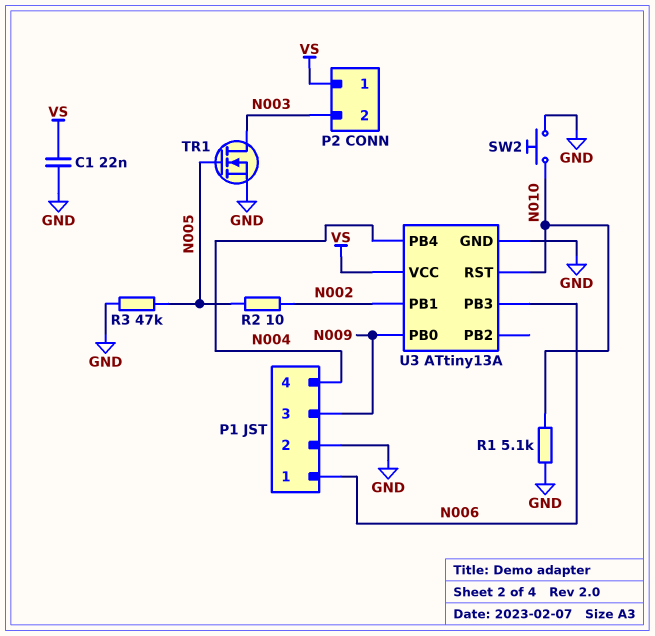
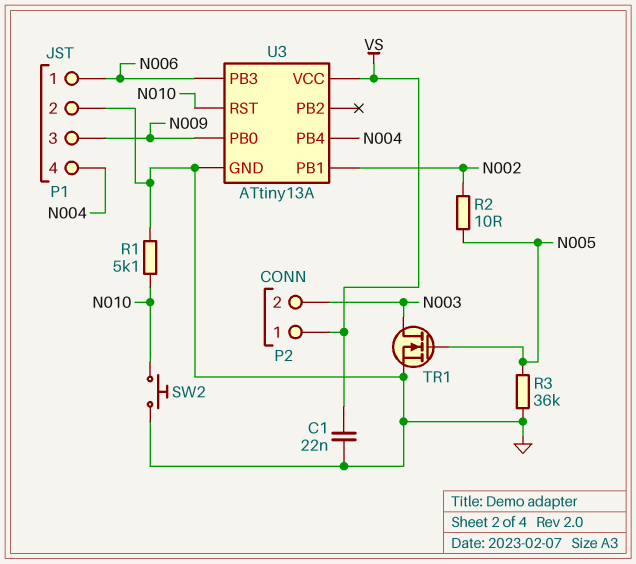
R3: 47k (GND, N005) -> 36k (GND, N005)

